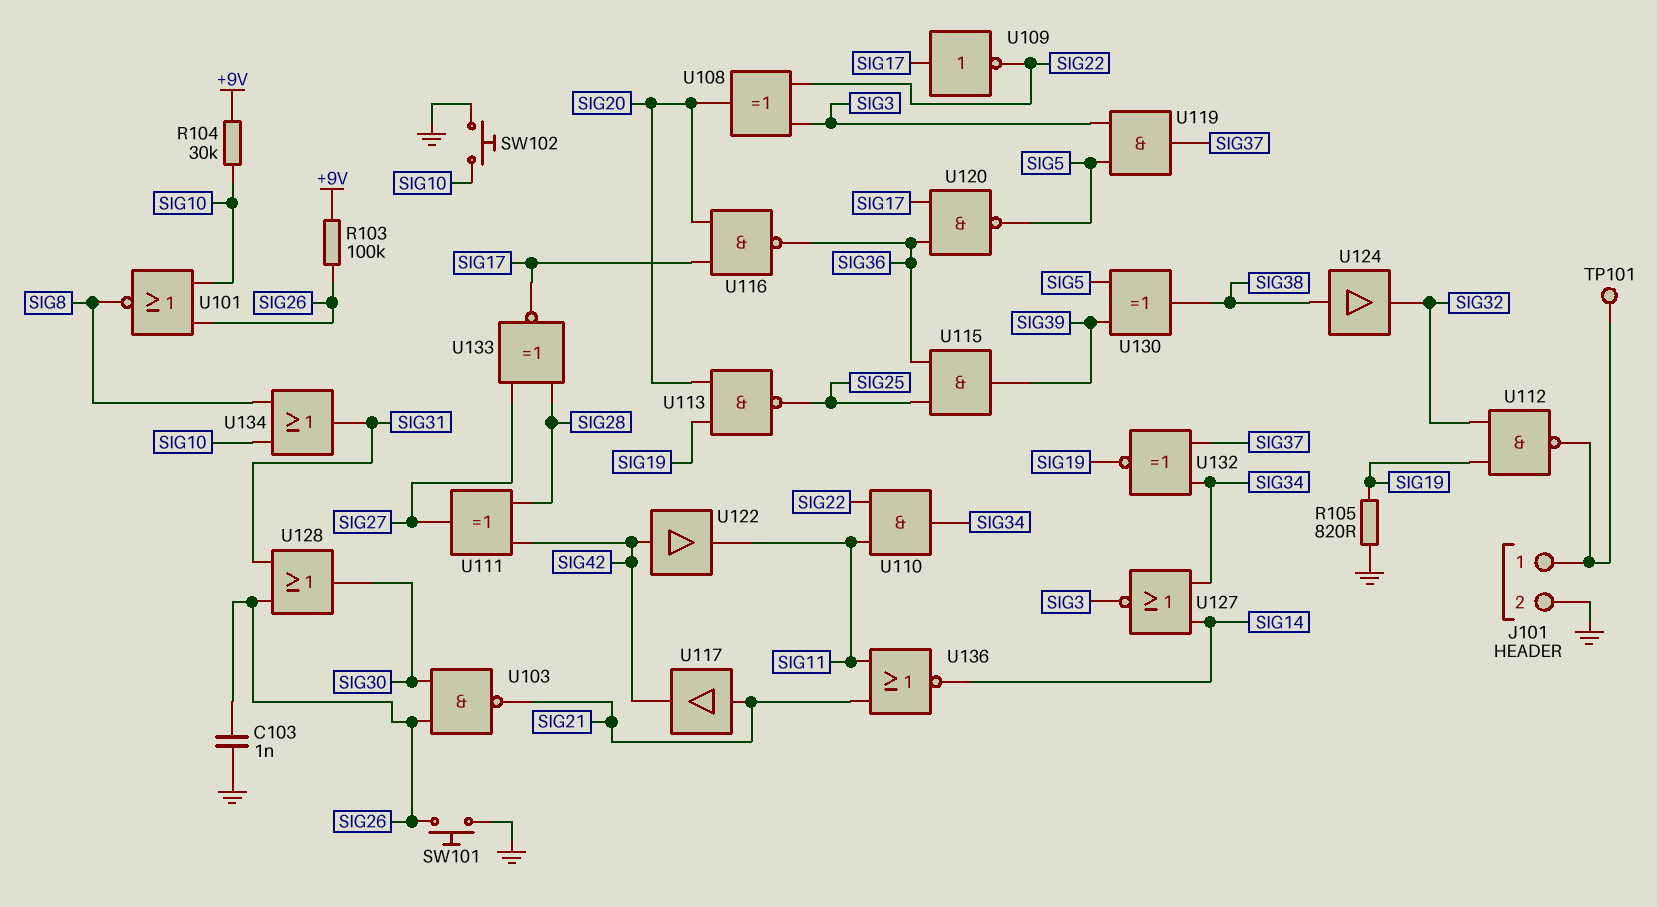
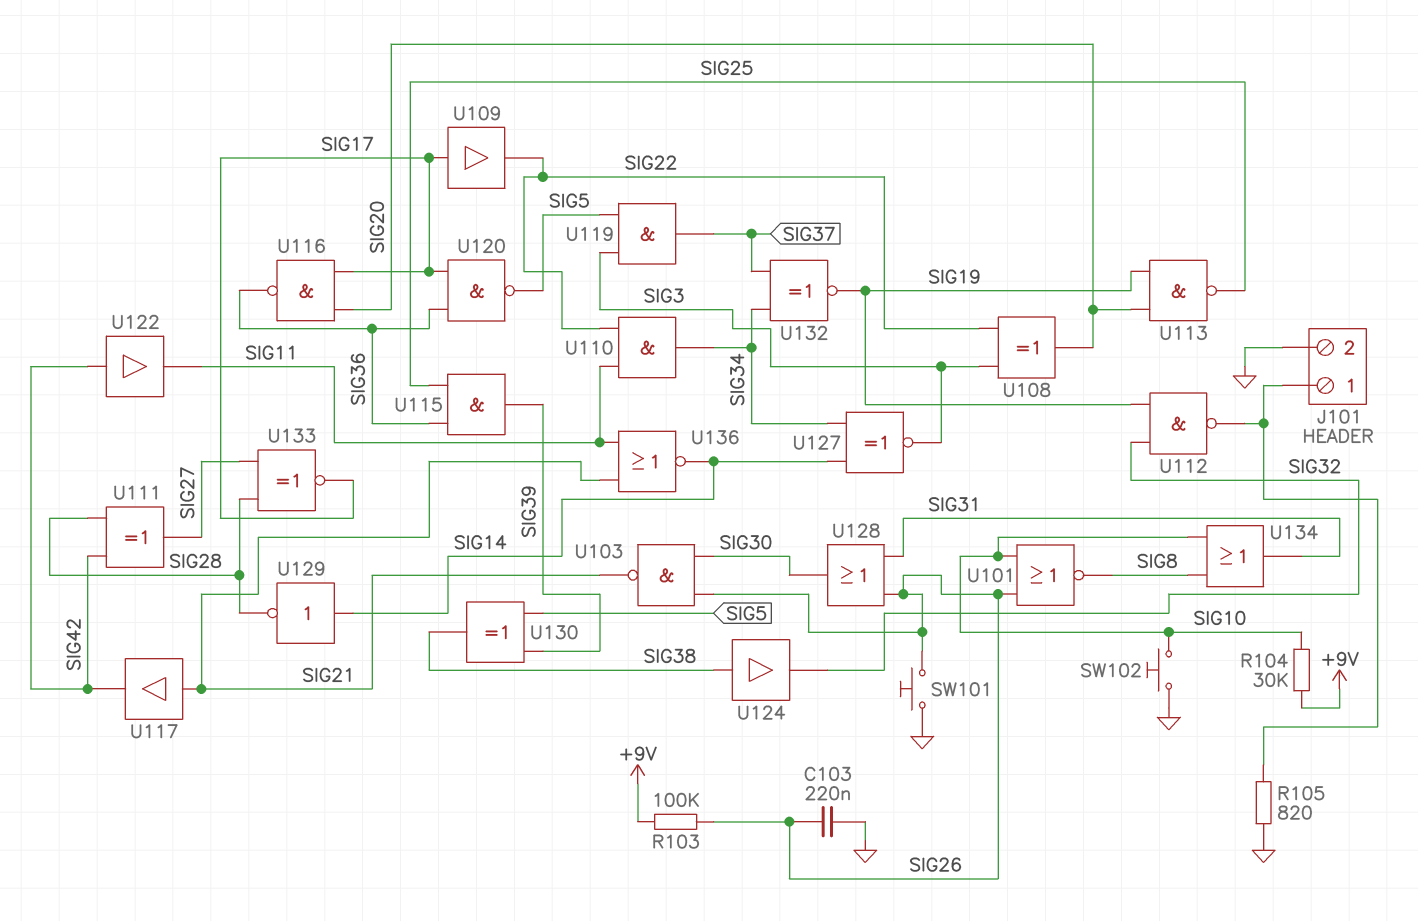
C103: 1nF (GND, SIG26) -> 220nF (GND, SIG26)
R105: 820 (GND, SIG19) -> 820 (GND, J101/1)
TP101: test point (J101/1) -> none
U109: NOT (in SIG17, out SIG22) -> buffer (in SIG17, out SIG22)
U127: NOR (in SIG14, in SIG34, out SIG3) -> XNOR (in SIG14, in SIG34, out SIG3)
U129: none -> NOT (in SIG14, out SIG28)

